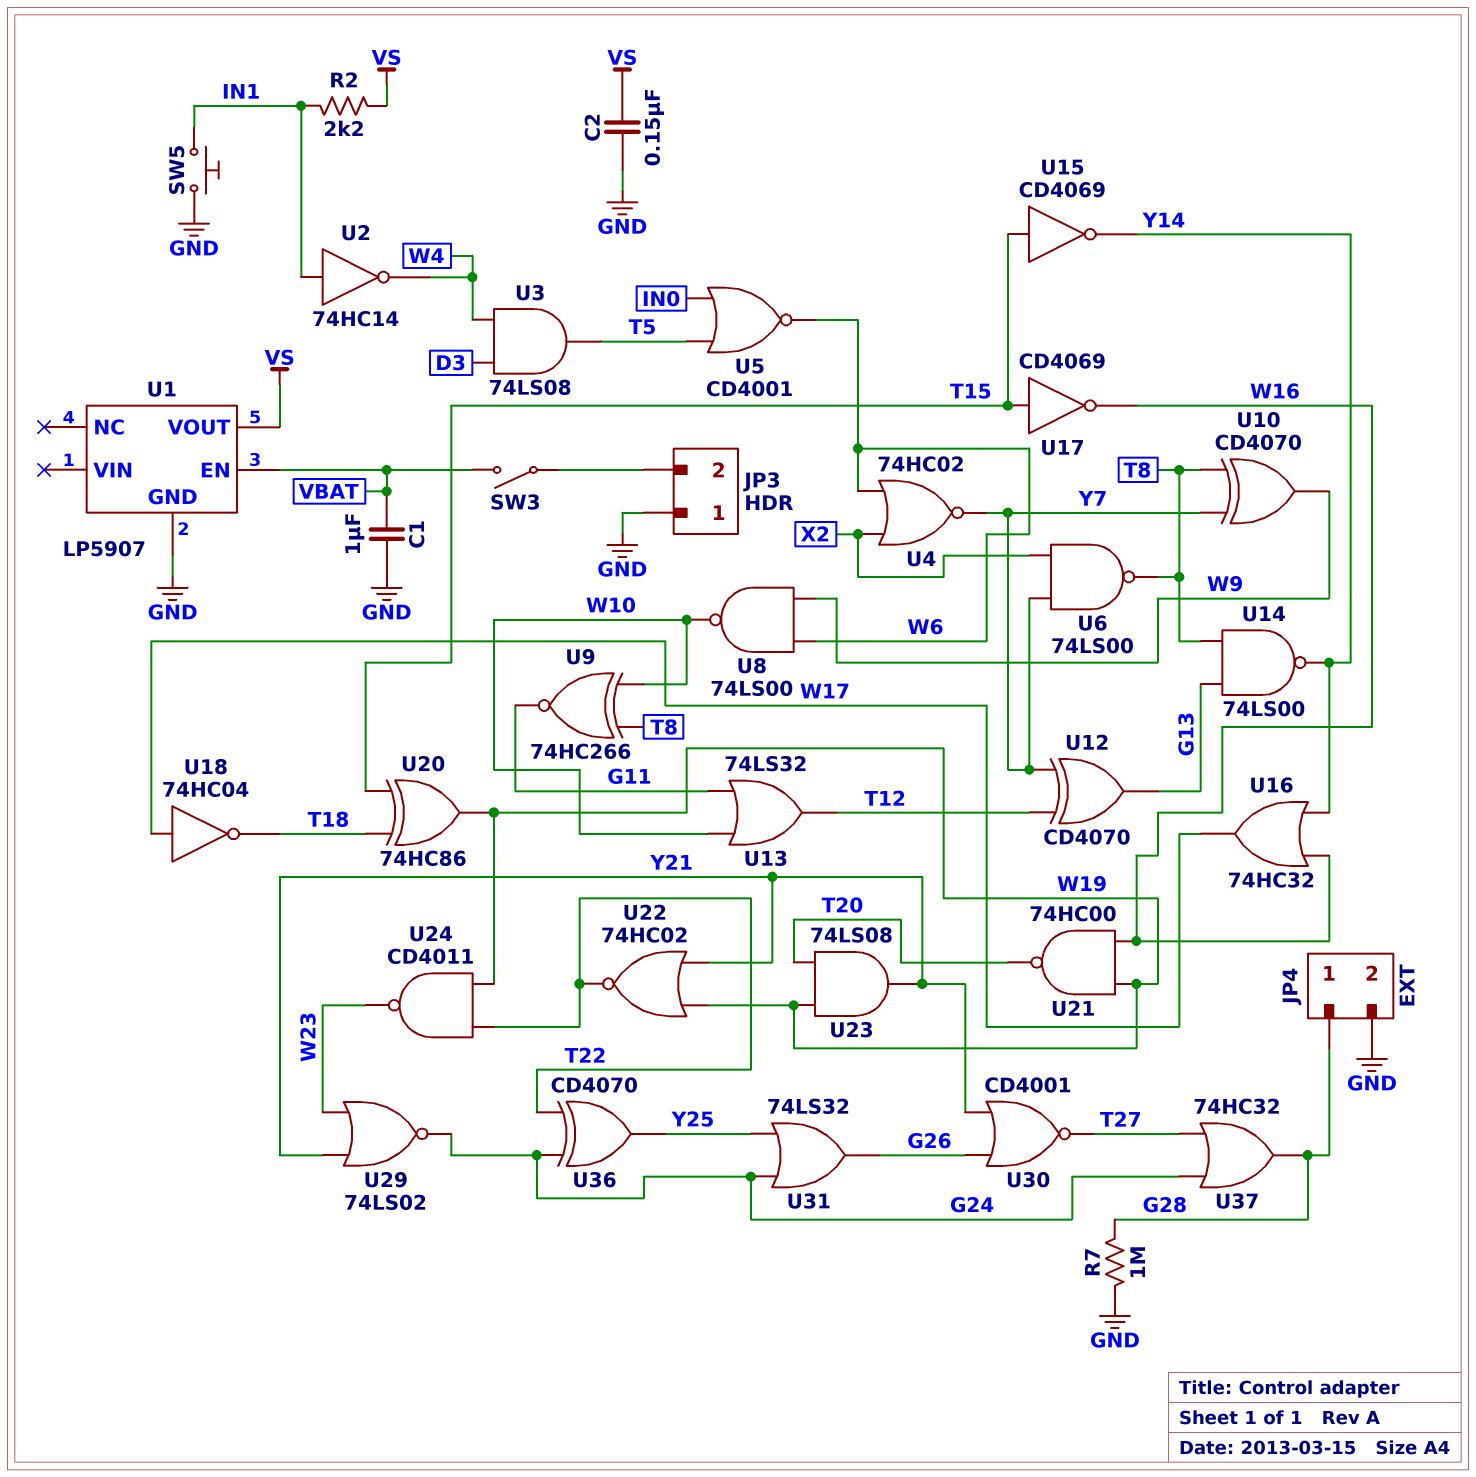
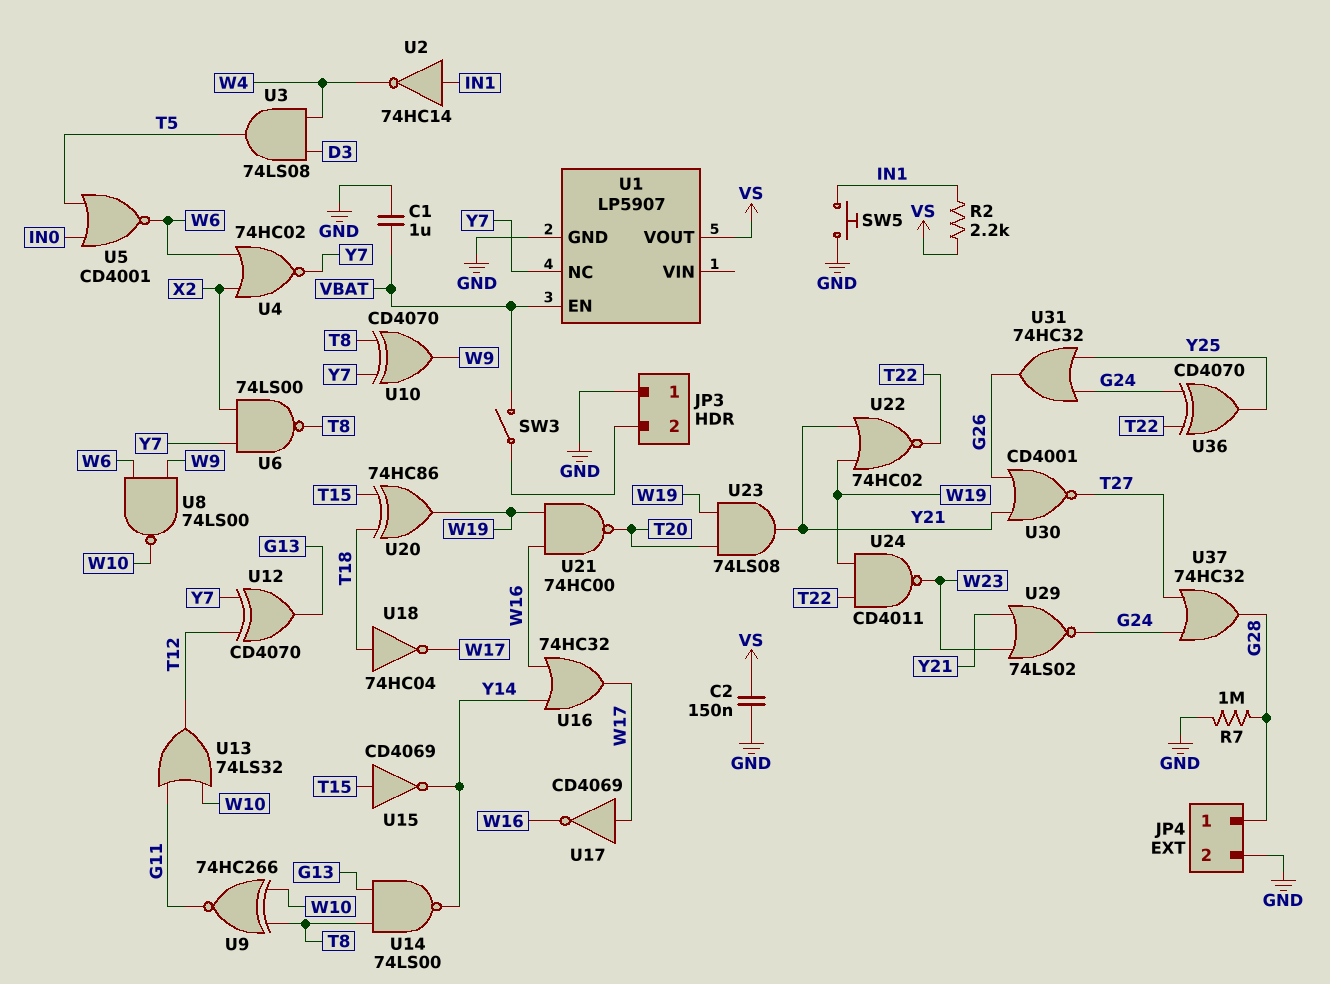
U1 pin NC: none -> Y7
U17: NOT CD4069 (in T15, out W16) -> NOT CD4069 (in W17, out W16)
U18: NOT 74HC04 (in W17, out T18) -> NOT 74HC04 (in T18, out W17)
U31: OR 74LS32 (in G24, in Y25, out G26) -> OR 74HC32 (in G24, in Y25, out G26)

